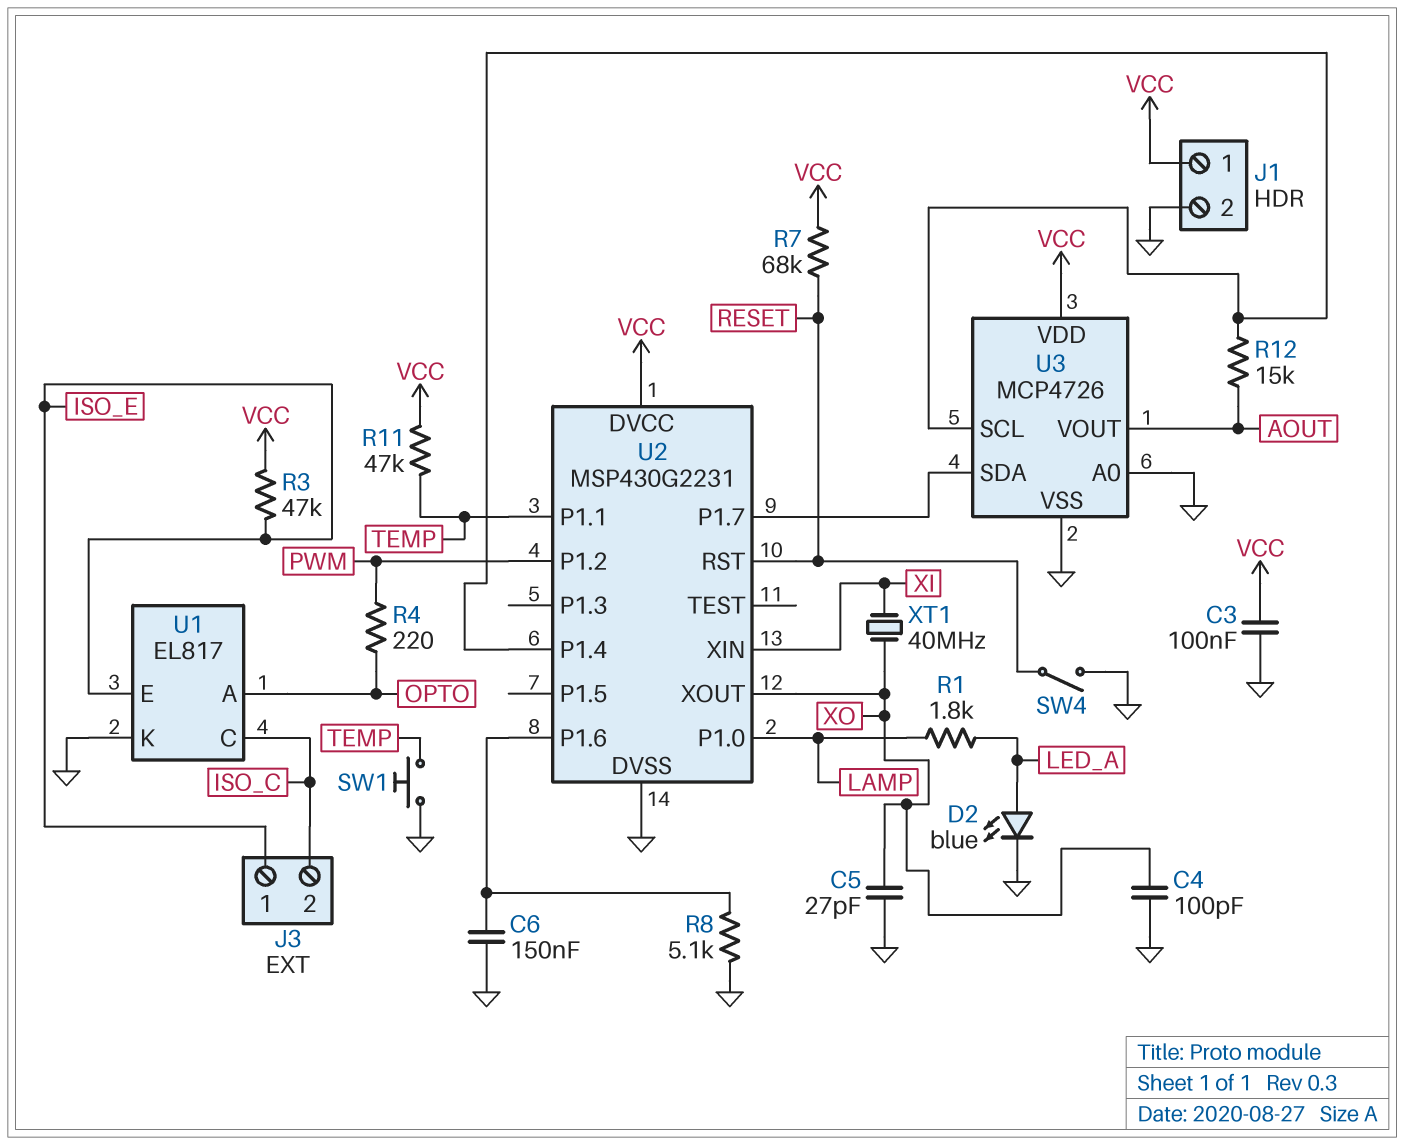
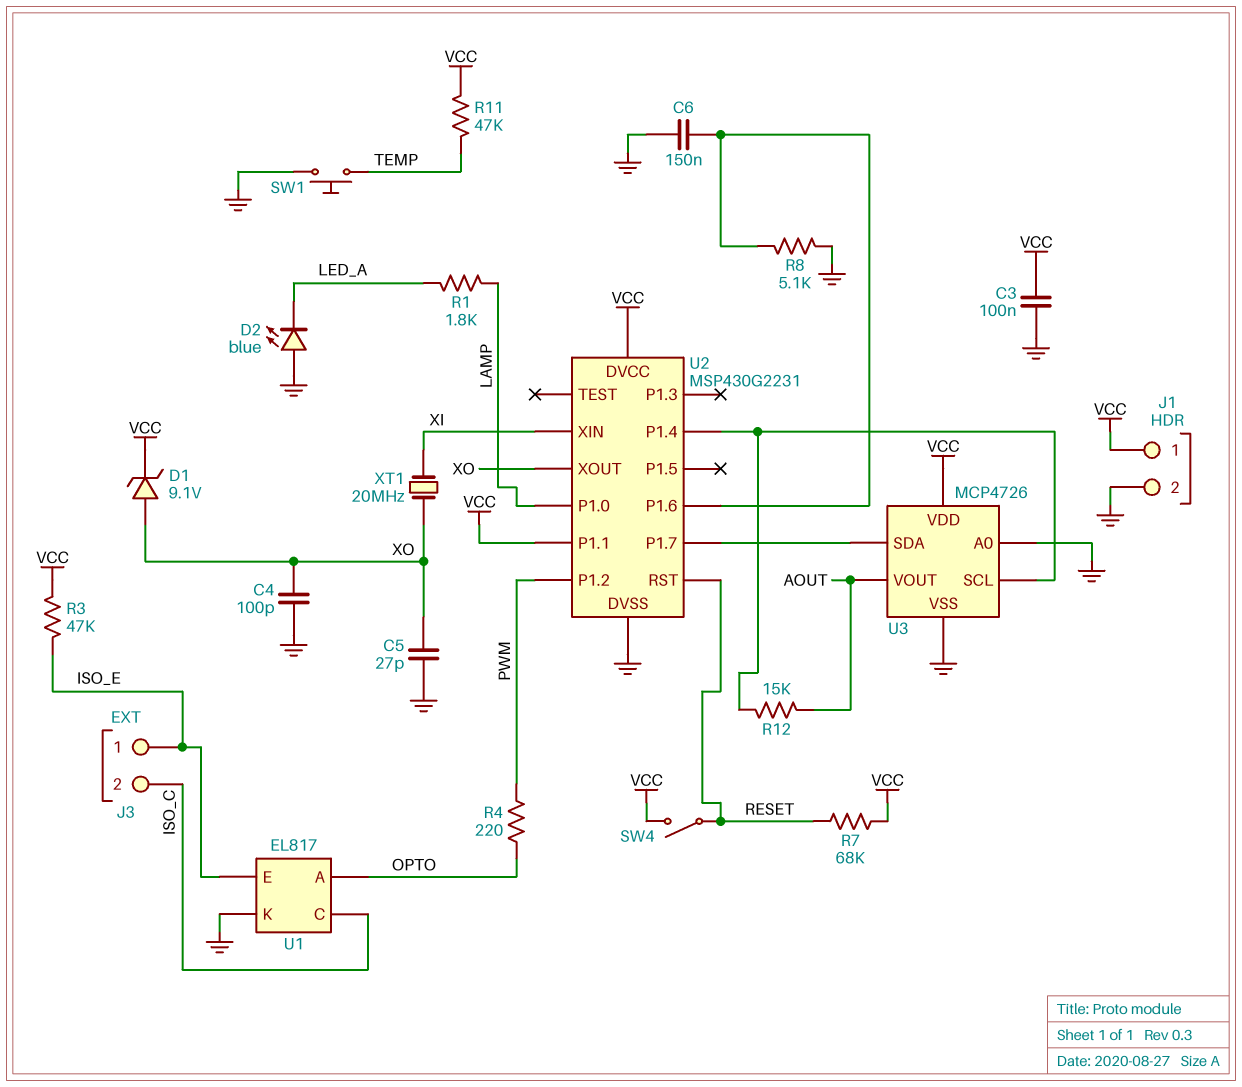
D1: none -> zener 9.1V (A XO, K VCC)
D2: LED blue (A LED_A, K GND) -> LED blue (A GND, K LED_A)
SW4: switch (GND, RESET) -> switch (RESET, VCC)
U2 pin P1.1: TEMP -> VCC
XT1: 40MHz (XI, XO) -> 20MHz (XI, XO)

